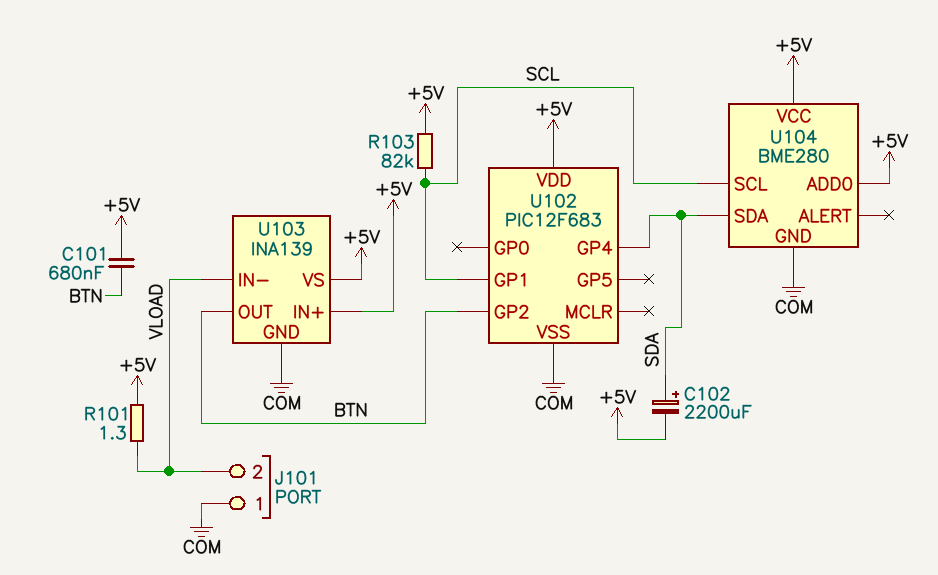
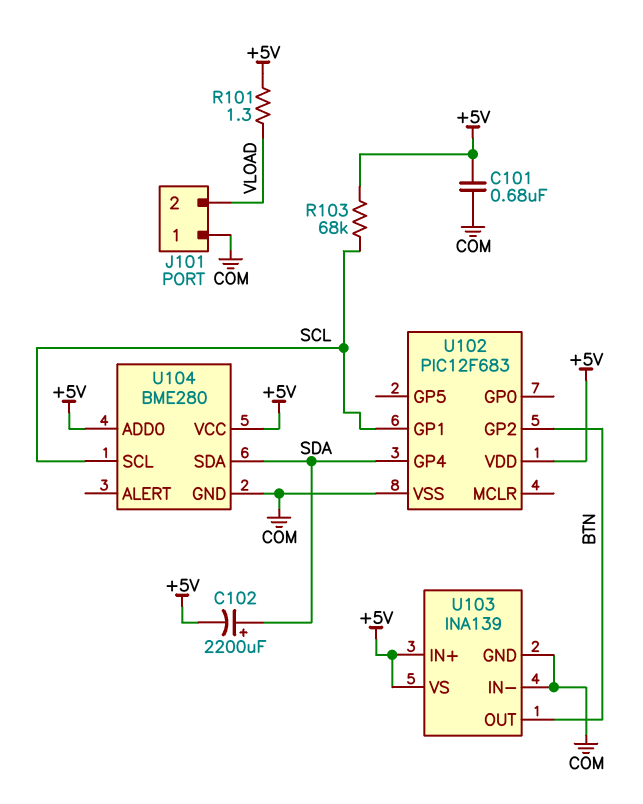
C101: 680nF (+5V, BTN) -> 680nF (+5V, COM)
R103: 82k (+5V, SCL) -> 68k (+5V, SCL)
U103 pin IN-: VLOAD -> COM

